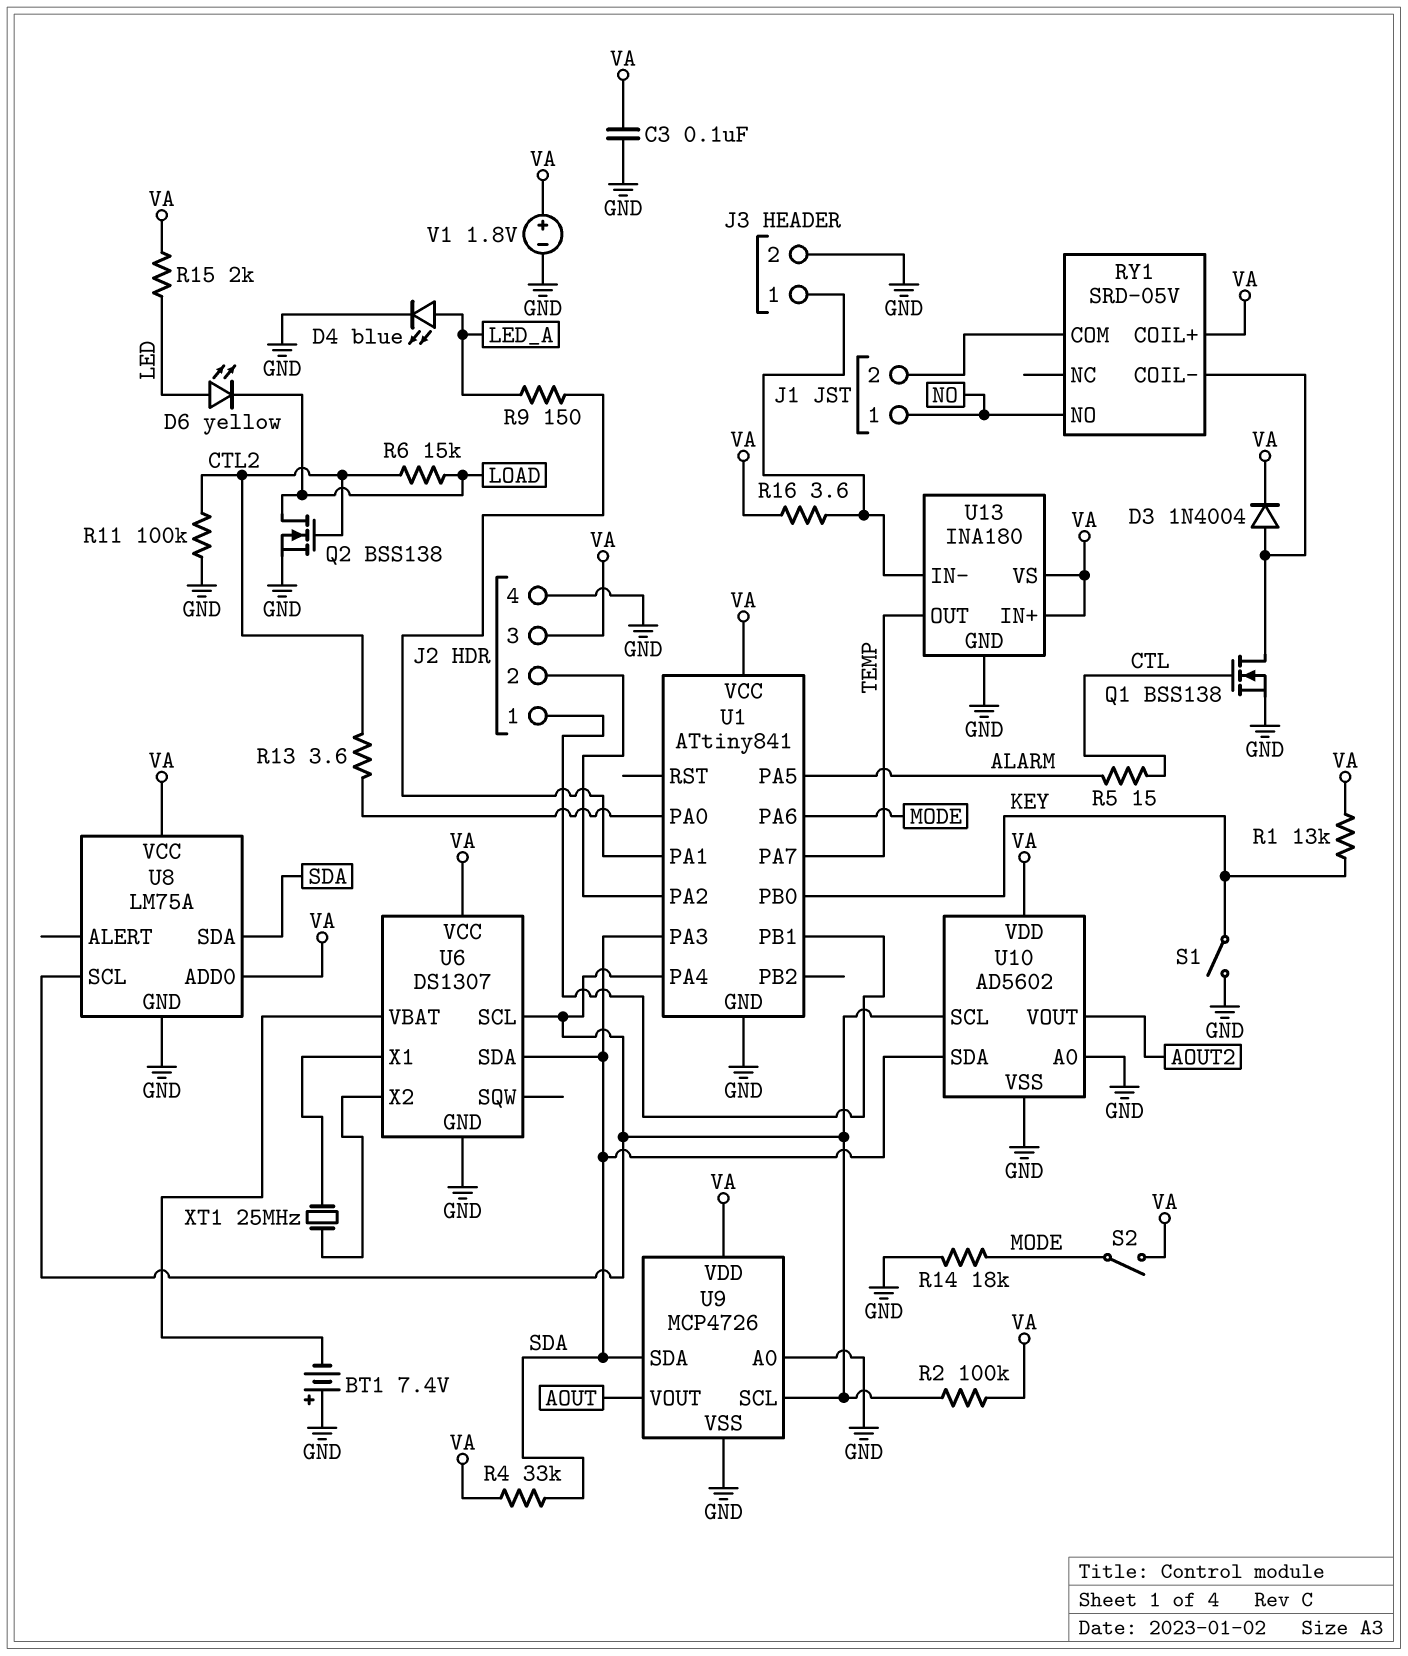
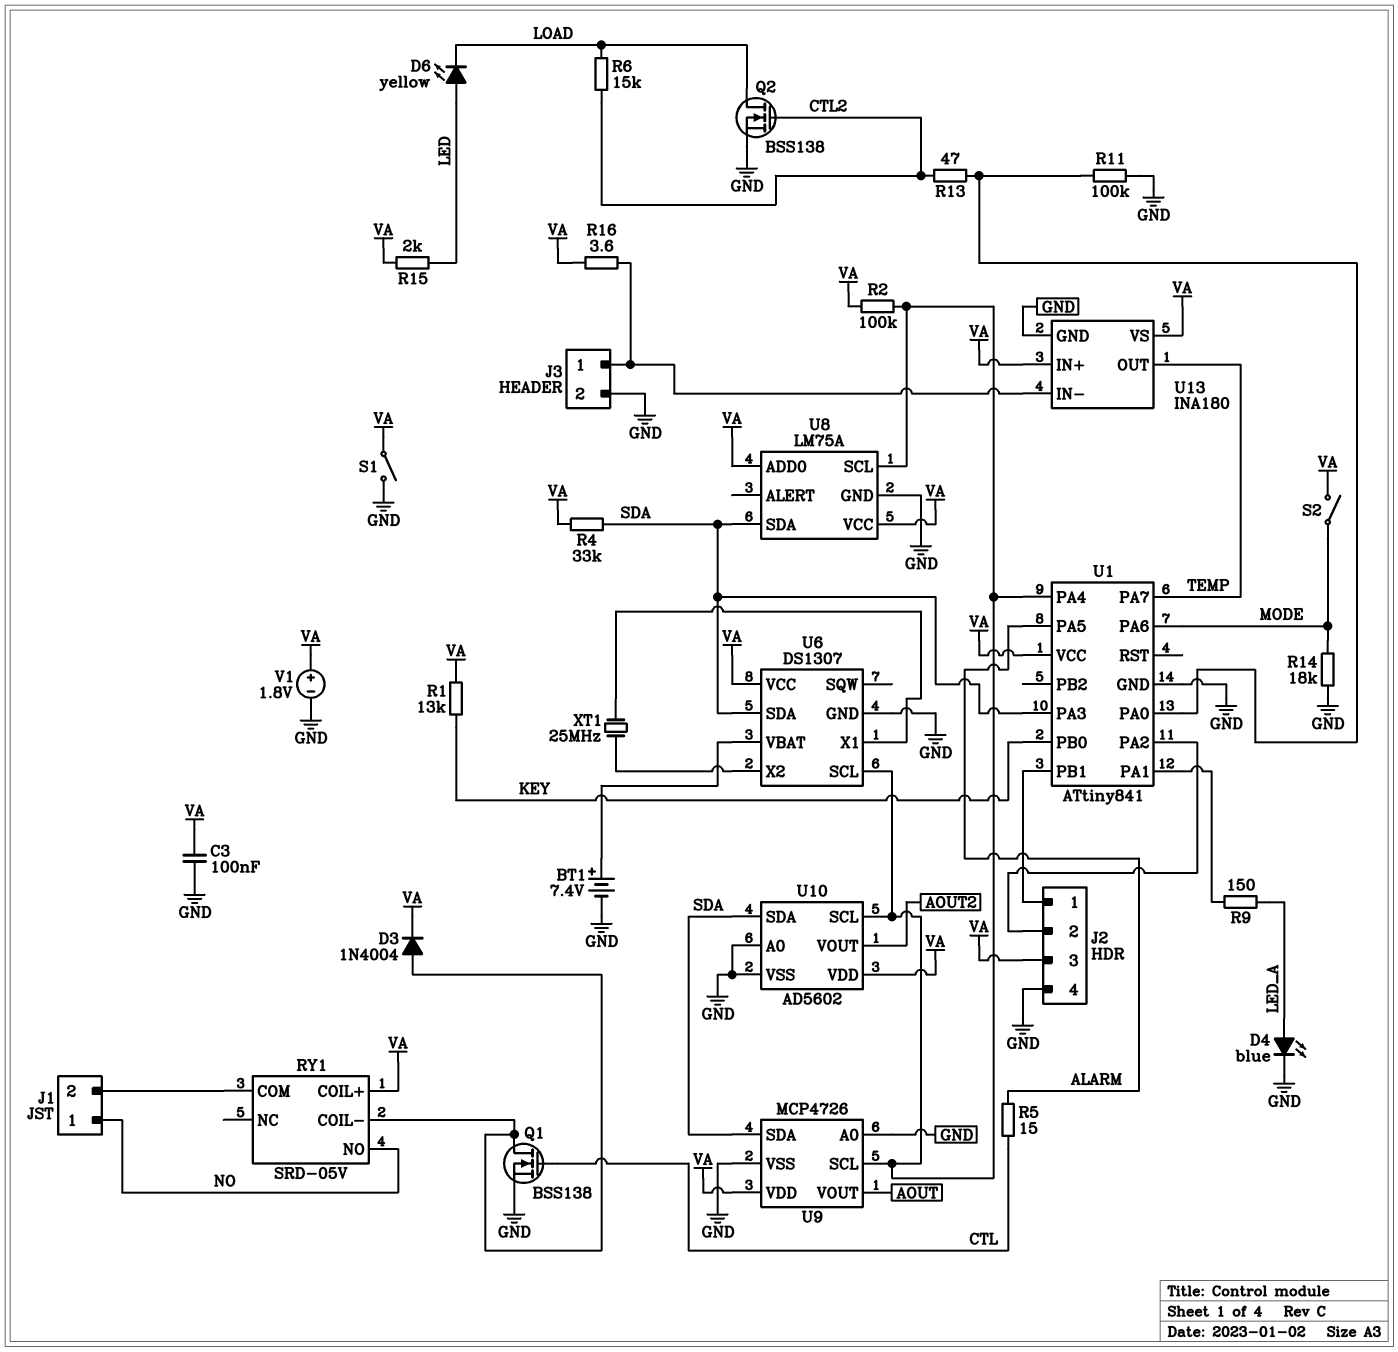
BT1: 7.4V (plus GND, minus U6/VBAT) -> 7.4V (plus U6/VBAT, minus GND)
R11: 100k (CTL2, GND) -> 100k (GND, U1/PA0)
R13: 3.6 (CTL2, U1/PA0) -> 47 (CTL2, U1/PA0)
S1: switch (GND, KEY) -> switch (GND, VA)

